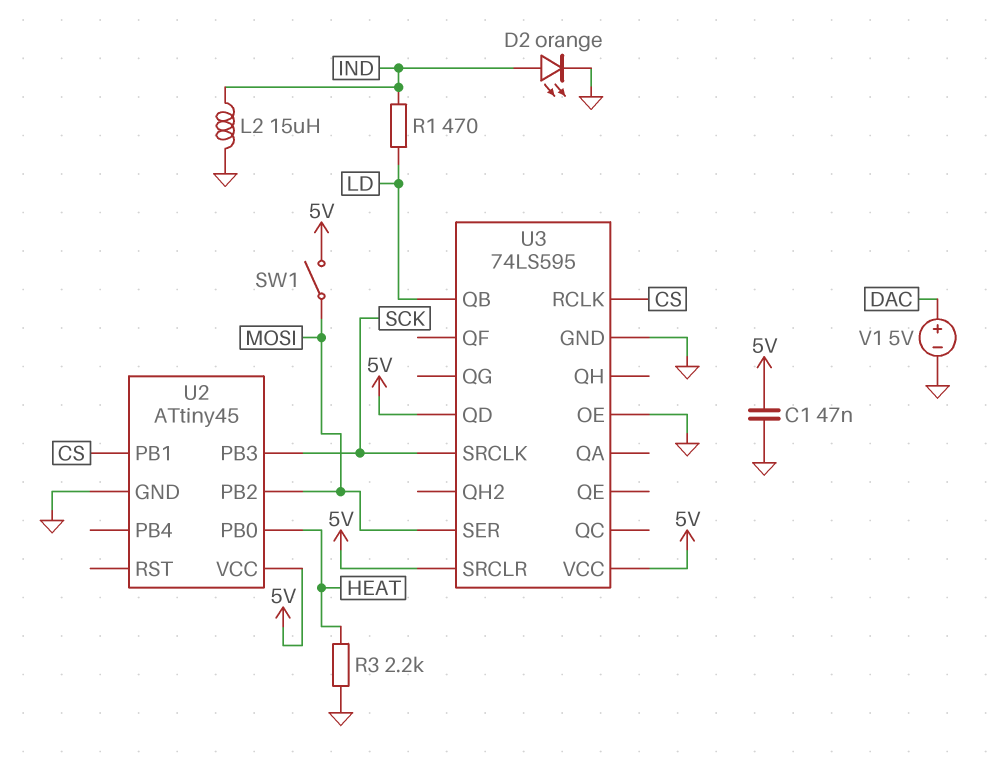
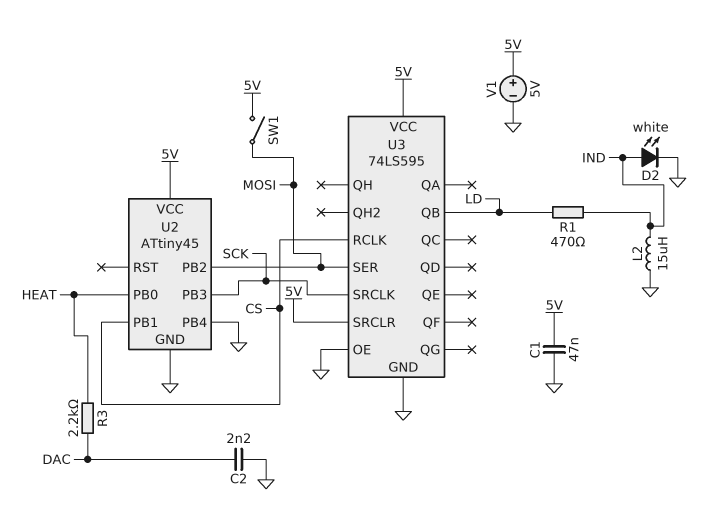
C2: none -> 2.2nF (DAC, GND)
D2: LED orange (A IND, K GND) -> LED white (A IND, K GND)
R3: 2.2k (GND, HEAT) -> 2.2k (DAC, HEAT)
U2 pin PB4: none -> GND
U3 pin QD: 5V -> none
V1: 5V (plus DAC, minus GND) -> 5V (plus 5V, minus GND)

